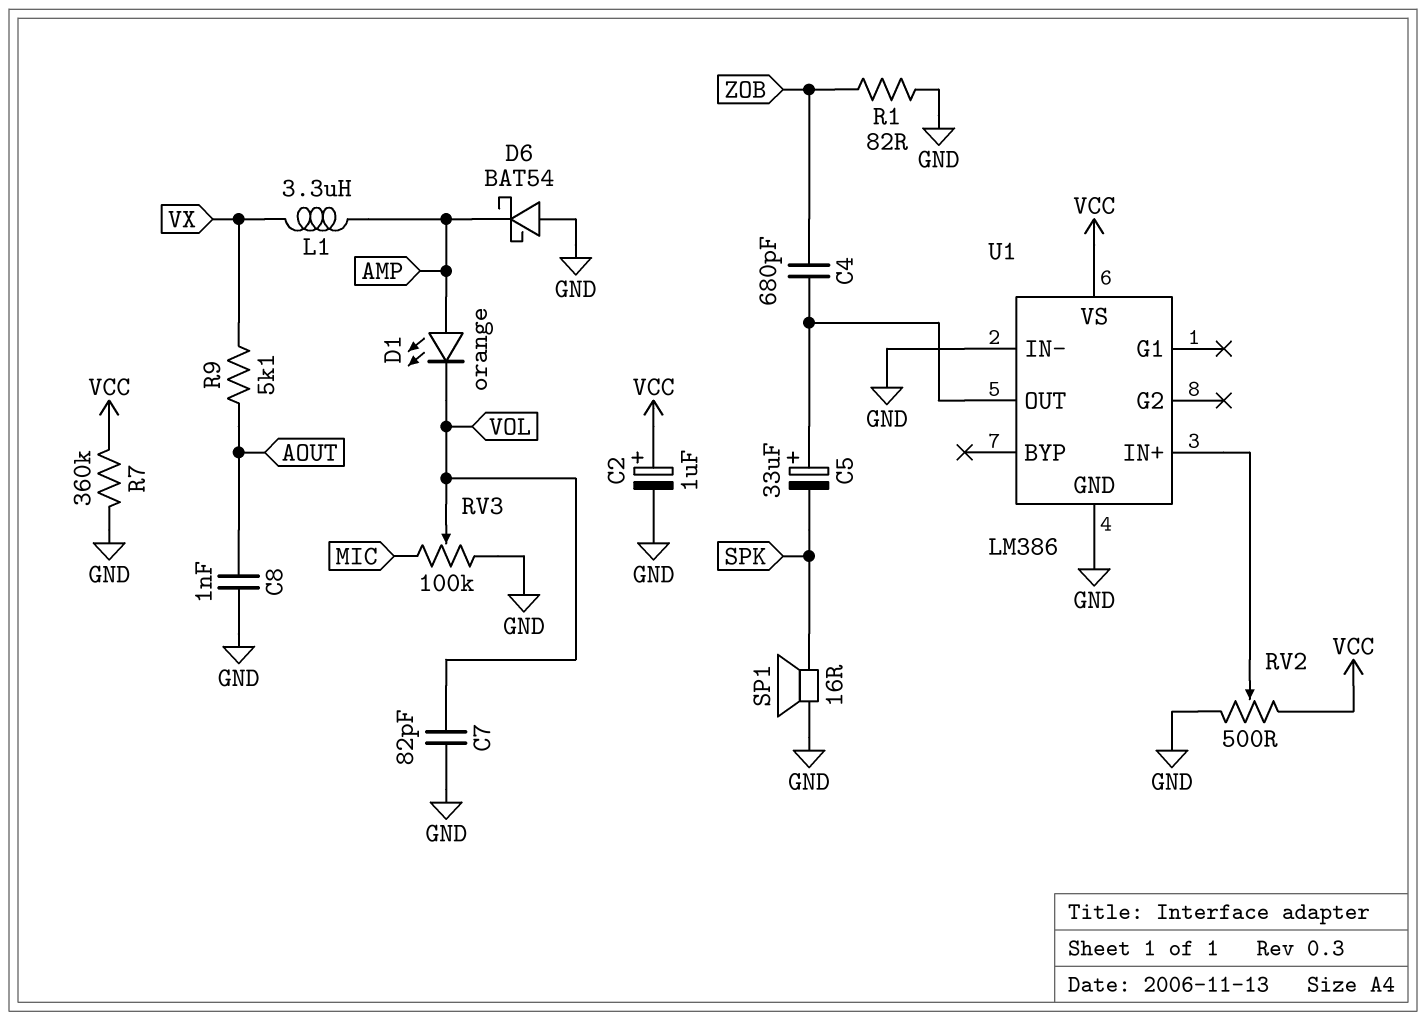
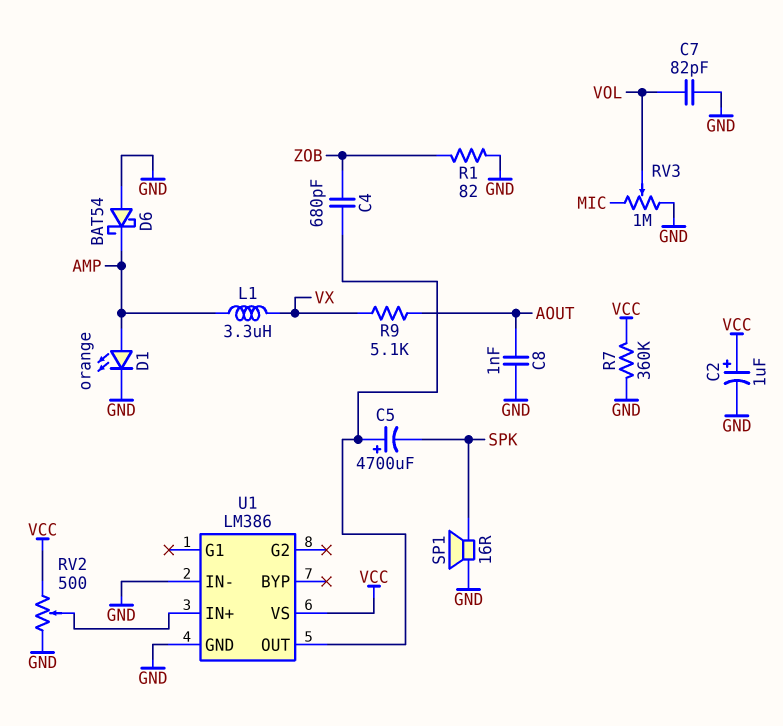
C5: 33uF (plus U1/OUT, minus SPK) -> 4700uF (plus U1/OUT, minus SPK)
D1: LED orange (A AMP, K VOL) -> LED orange (A AMP, K GND)
RV3: 100k (GND, MIC, wiper VOL) -> 1M (GND, MIC, wiper VOL)

